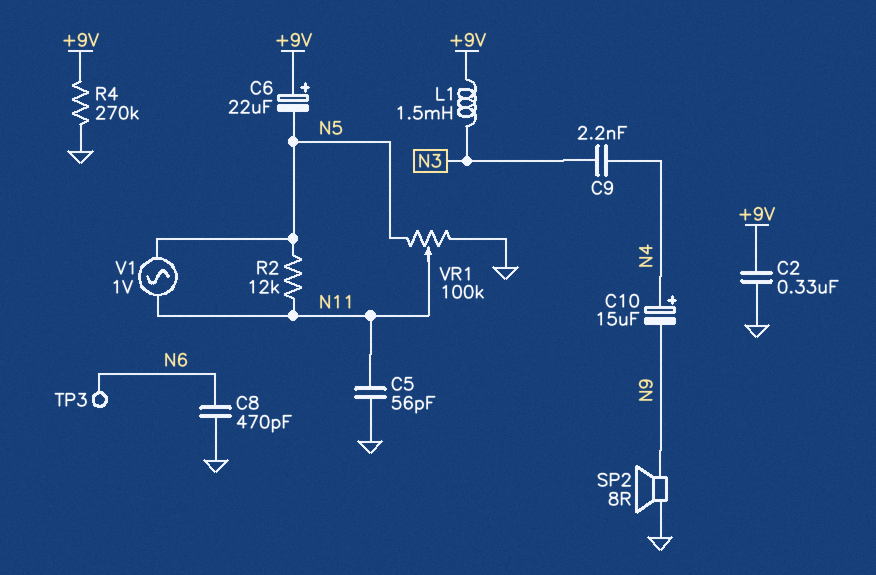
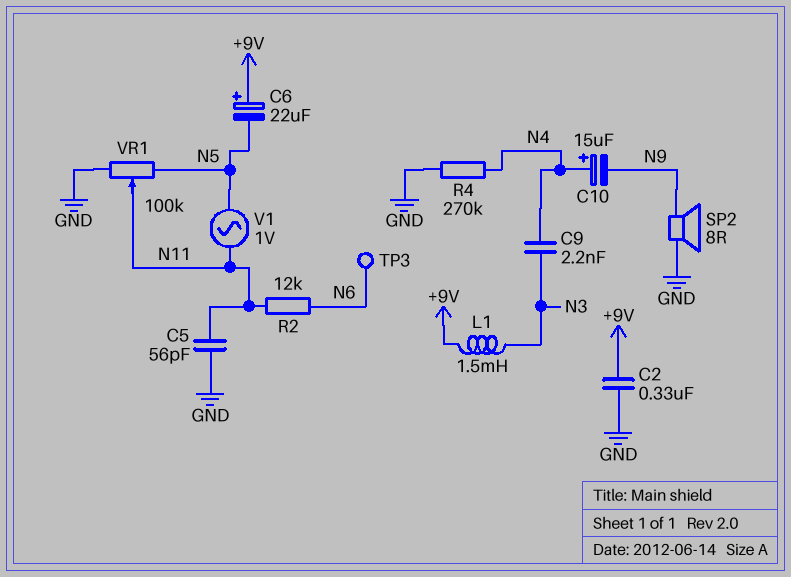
C8: 470pF (GND, N6) -> none
R2: 12k (N5, N11) -> 12k (N6, N11)
R4: 270k (+9V, GND) -> 270k (GND, N4)

